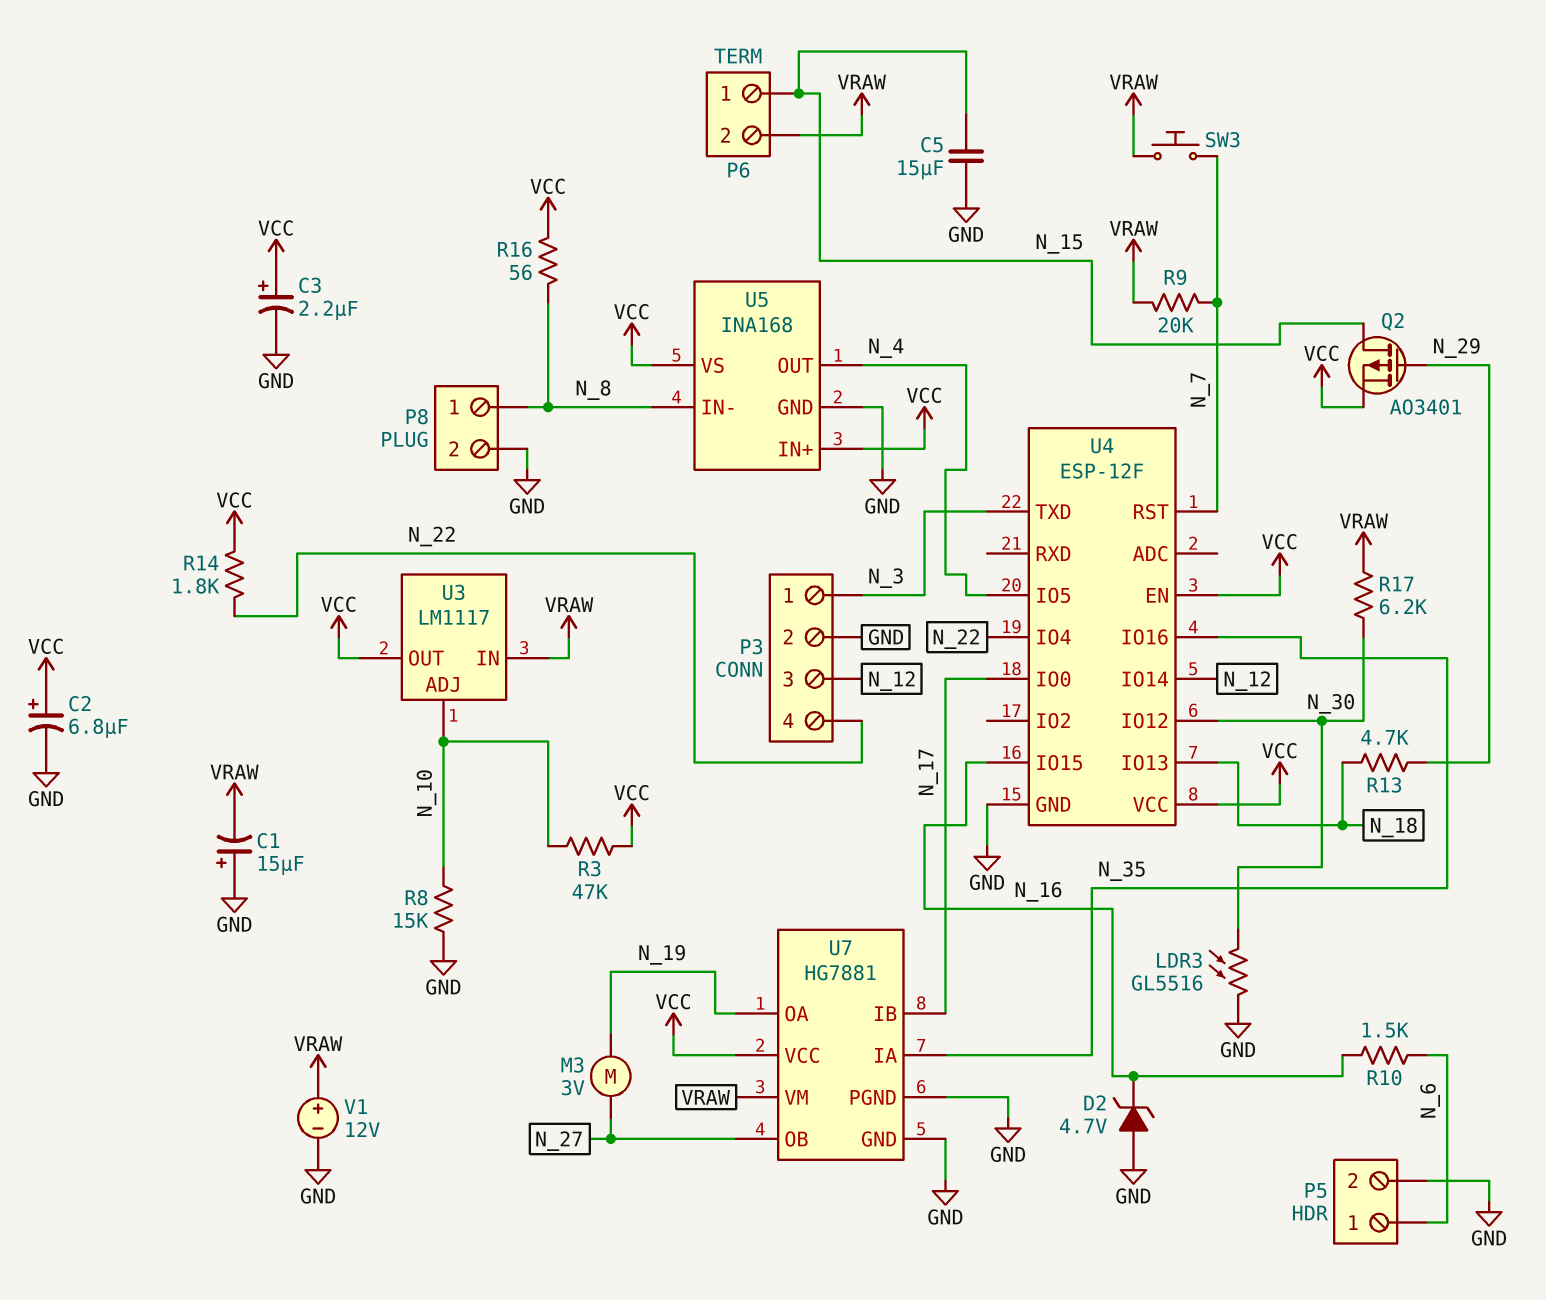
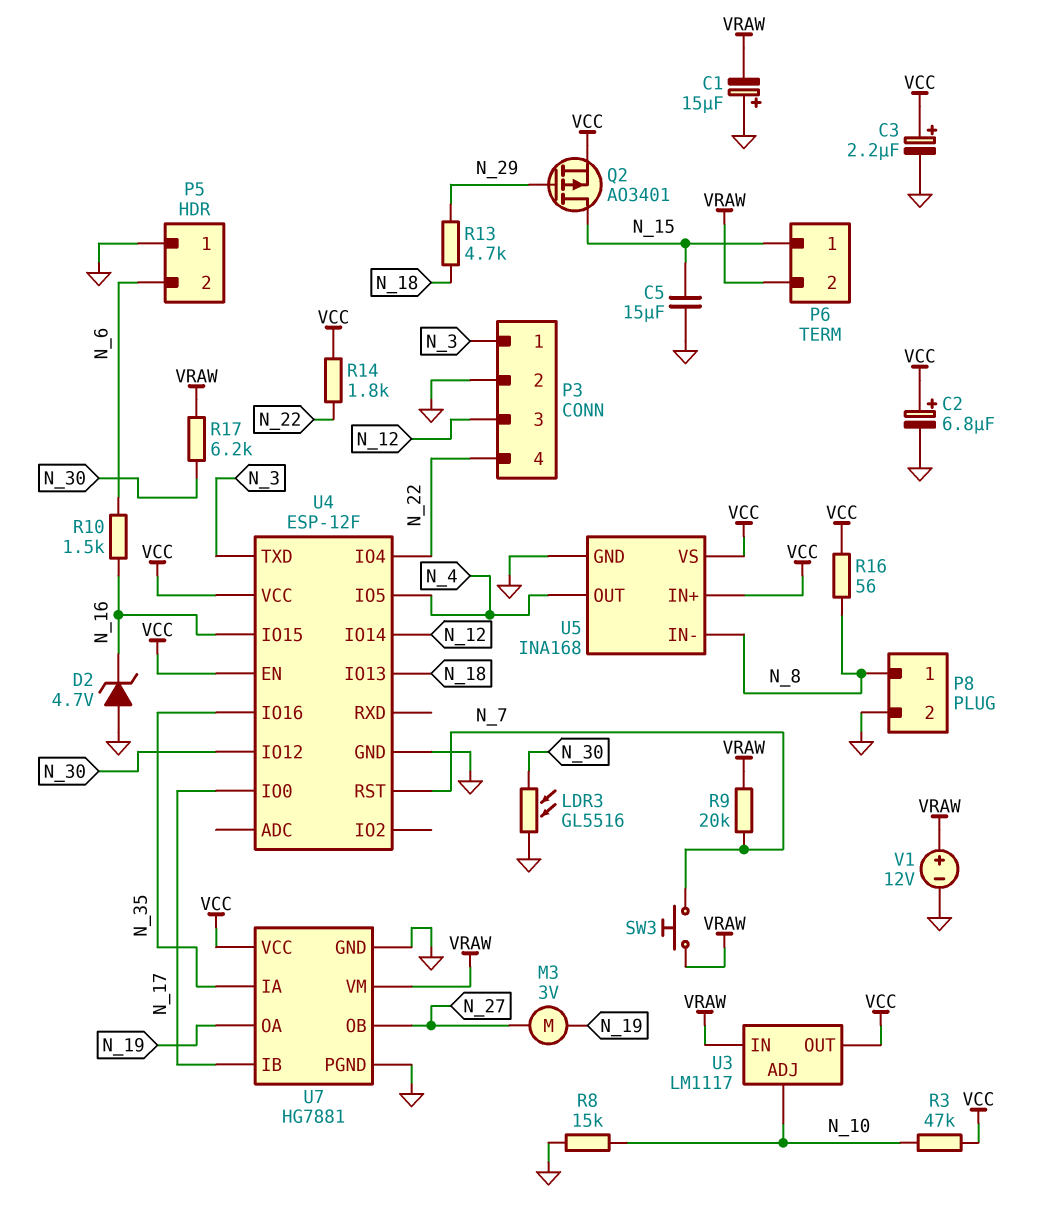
P5 pin 1: N_6 -> GND
P5 pin 2: GND -> N_6

